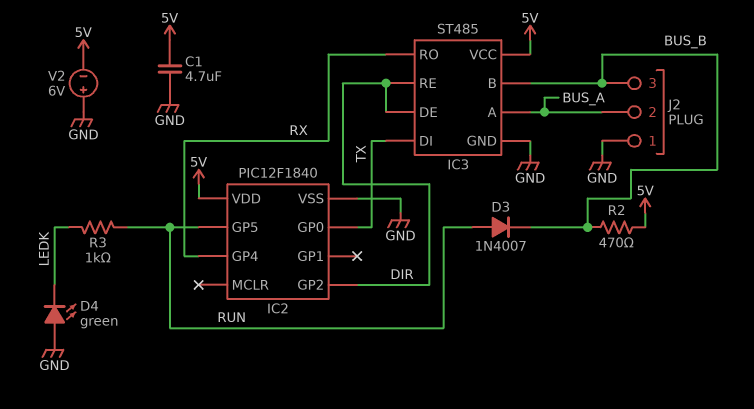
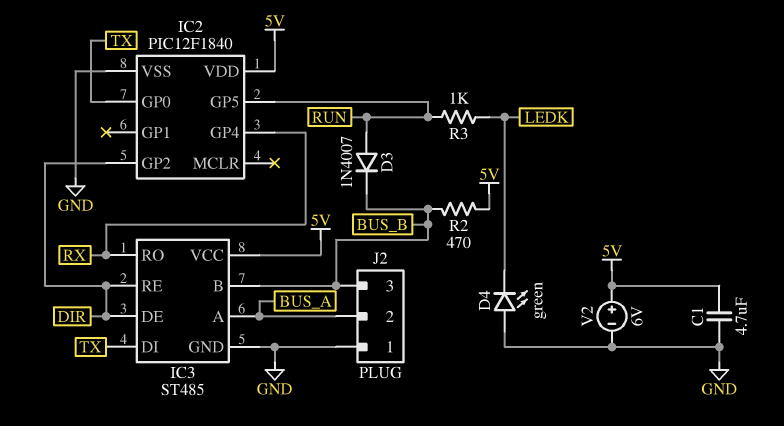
V2: 6V (plus GND, minus 5V) -> 6V (plus 5V, minus GND)

